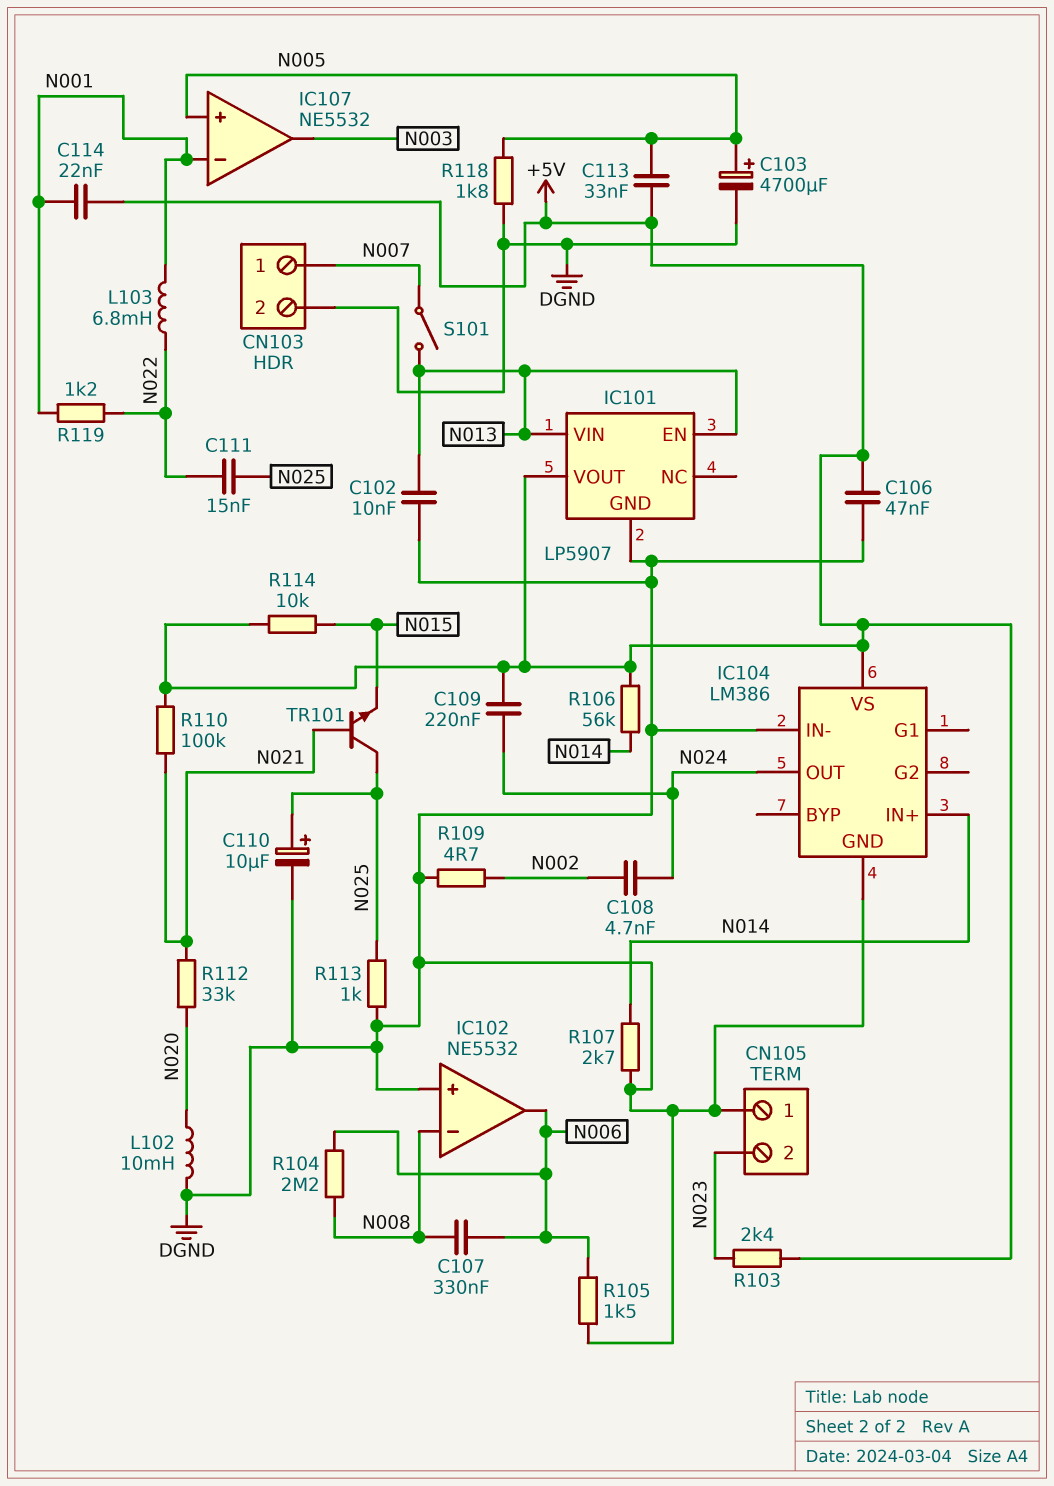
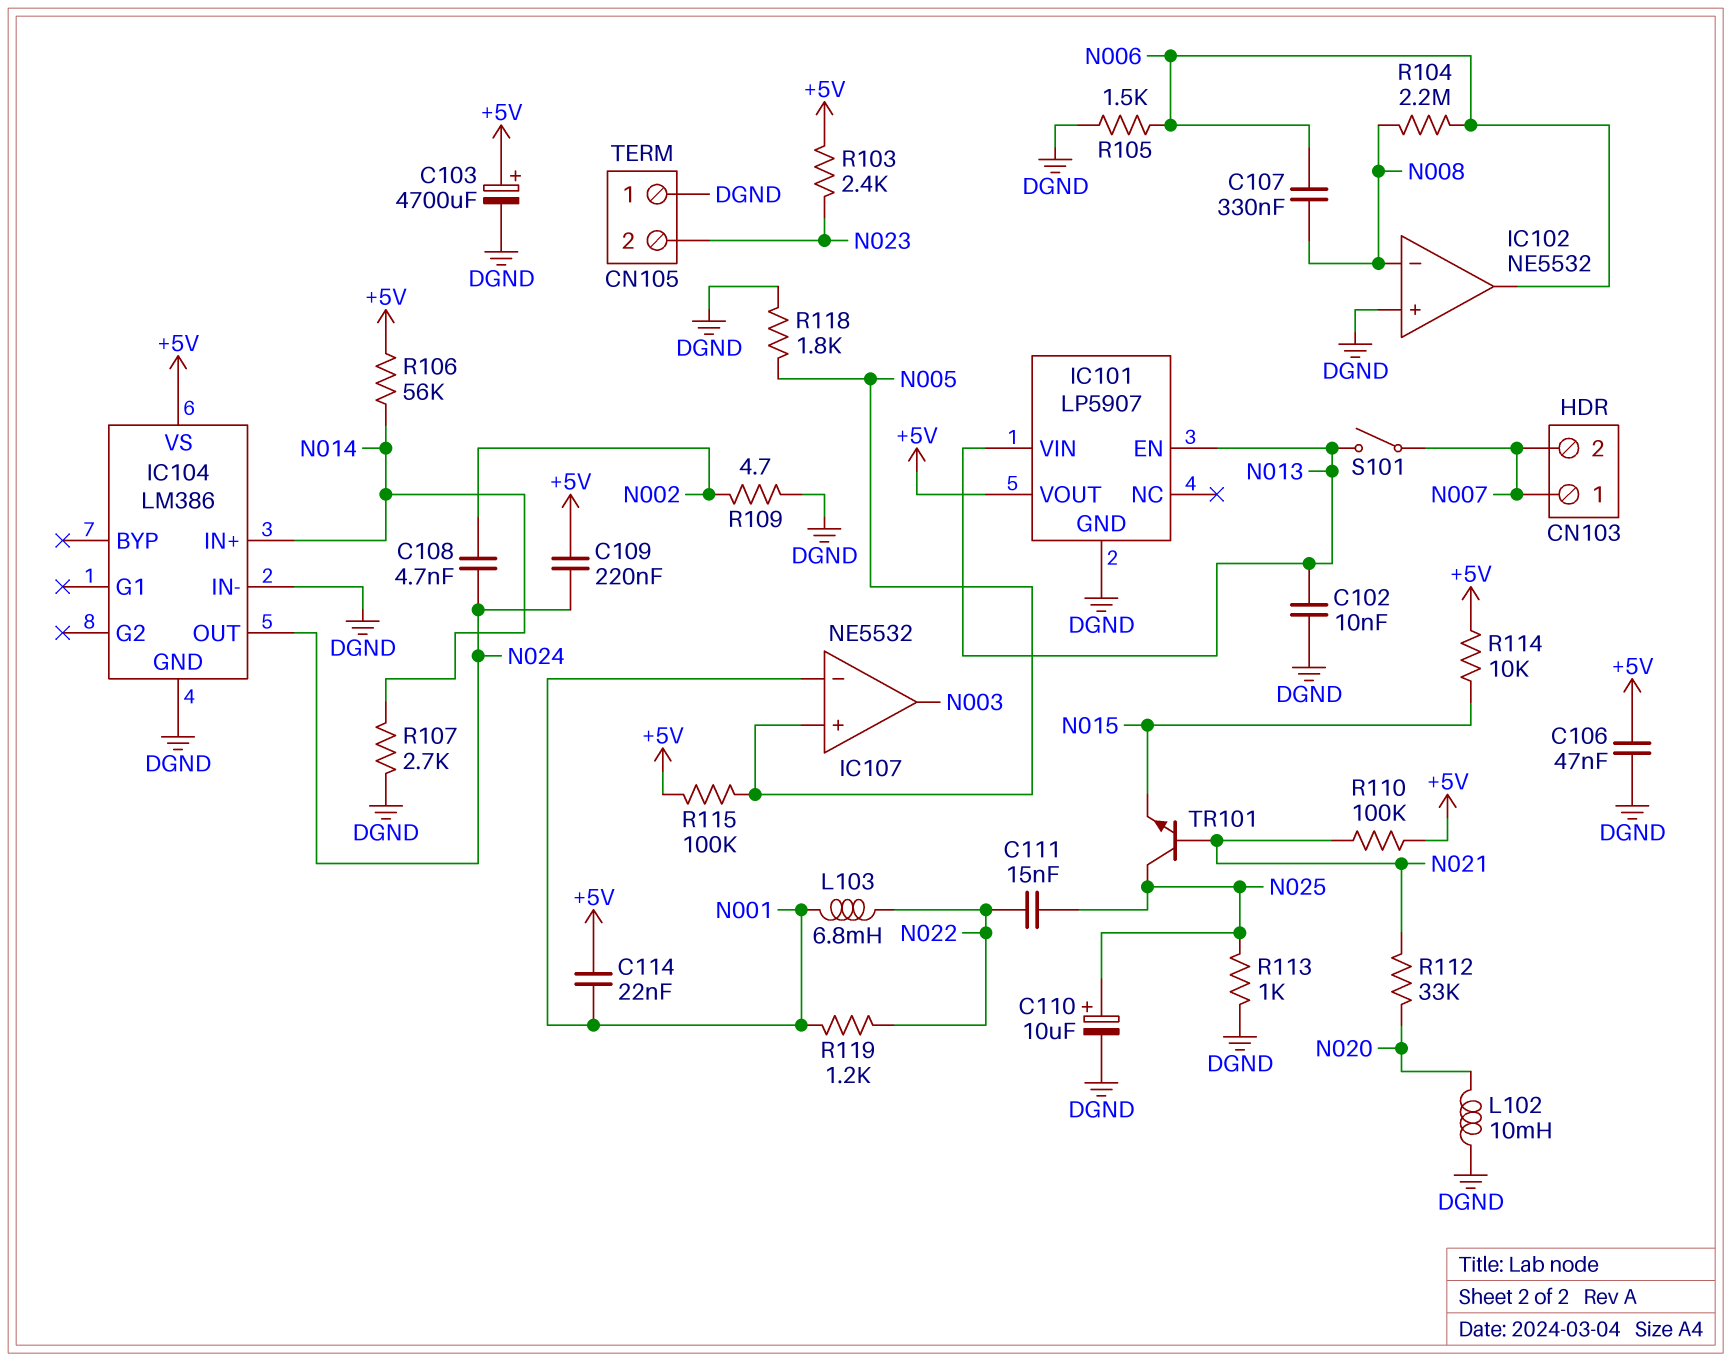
C103: 4700uF (plus N005, minus DGND) -> 4700uF (plus +5V, minus DGND)
C113: 33nF (+5V, N005) -> none
CN103 pin 2: DGND -> N007
R115: none -> 100k (+5V, N005)

